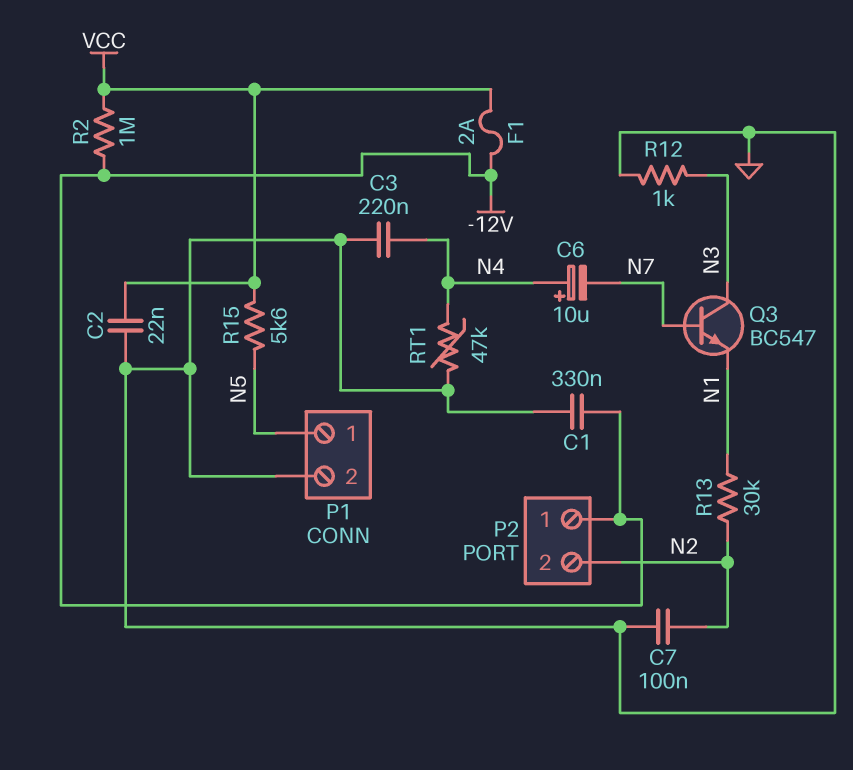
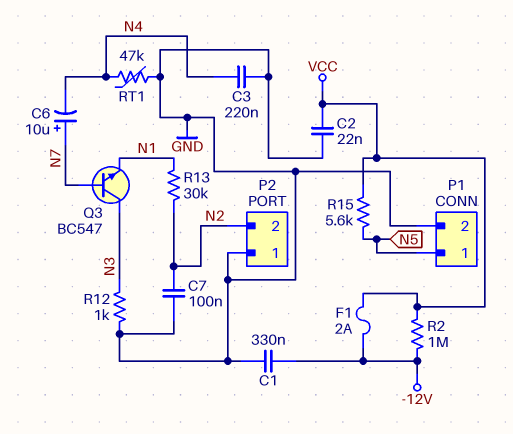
C6: 10uF (plus N4, minus N7) -> 10uF (plus N7, minus N4)
P2 pin 1: -12V -> GND

